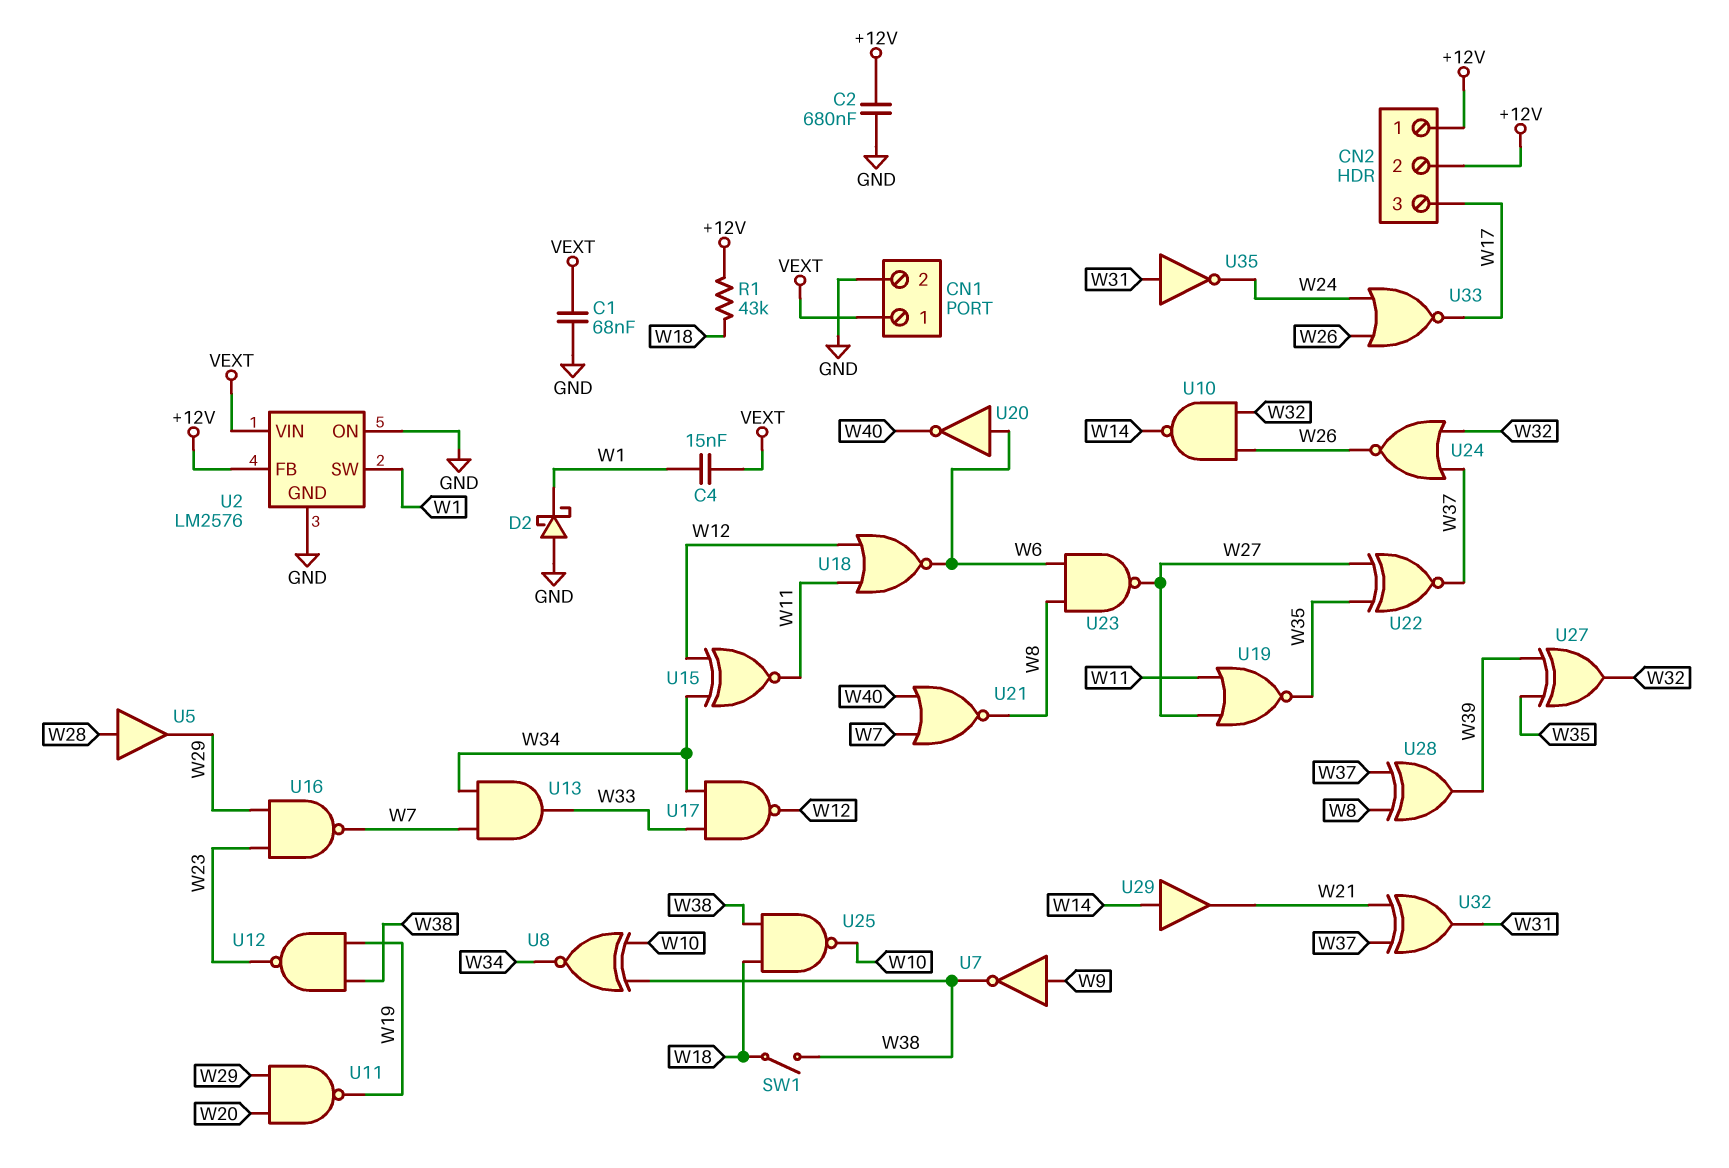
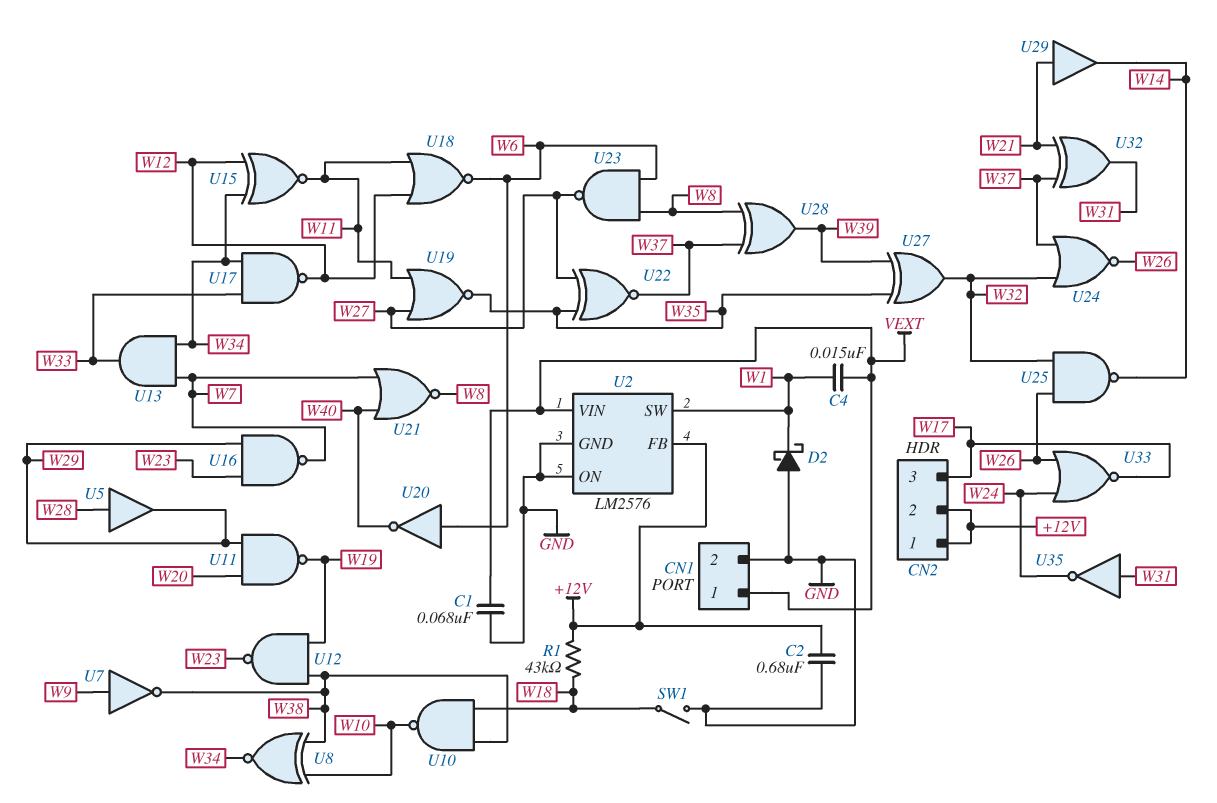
SW1: switch (W18, W38) -> switch (GND, W18)
U10: NAND (in W26, in W32, out W14) -> NAND (in W18, in W38, out W10)
U25: NAND (in W18, in W38, out W10) -> NAND (in W26, in W32, out W14)
U29: buffer (in W14, out W21) -> buffer (in W21, out W14)

